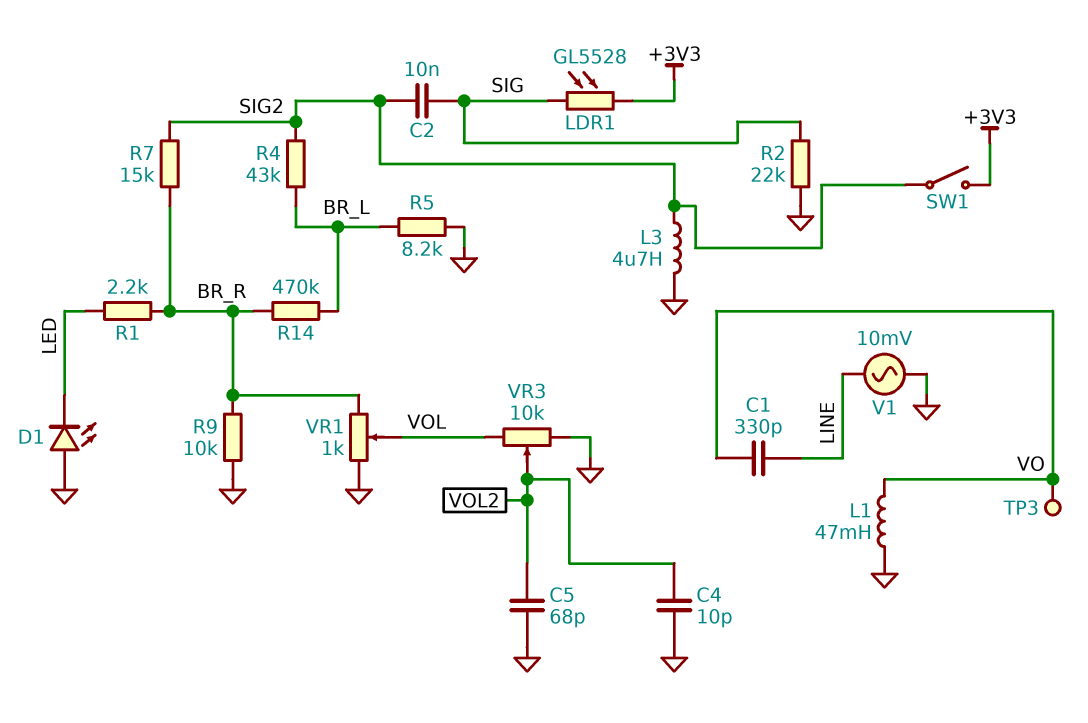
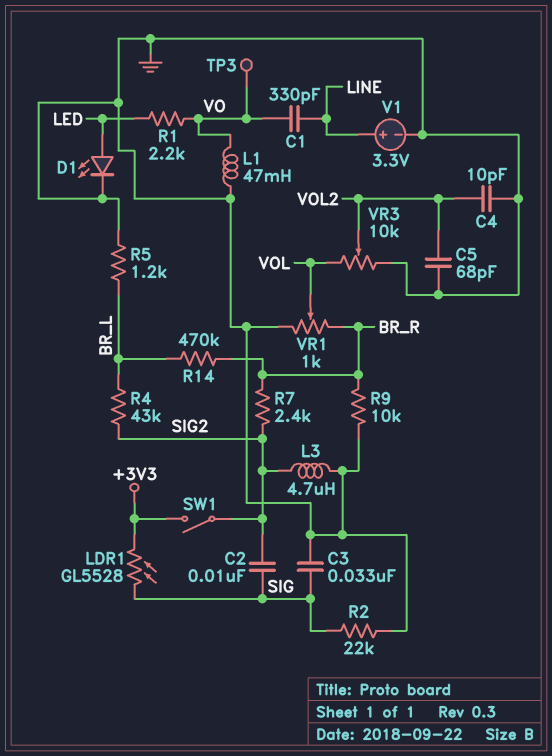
C3: none -> 33nF (GND, SIG)
D1: LED (A GND, K LED) -> LED (A LED, K GND)
R1: 2.2k (BR_R, LED) -> 2.2k (LED, VO)
R5: 8.2k (BR_L, GND) -> 1.2k (BR_L, GND)
R7: 15k (BR_R, SIG2) -> 2.4k (BR_R, SIG2)
V1: AC 10mV (GND, LINE) -> 3.3V (plus LINE, minus GND)

